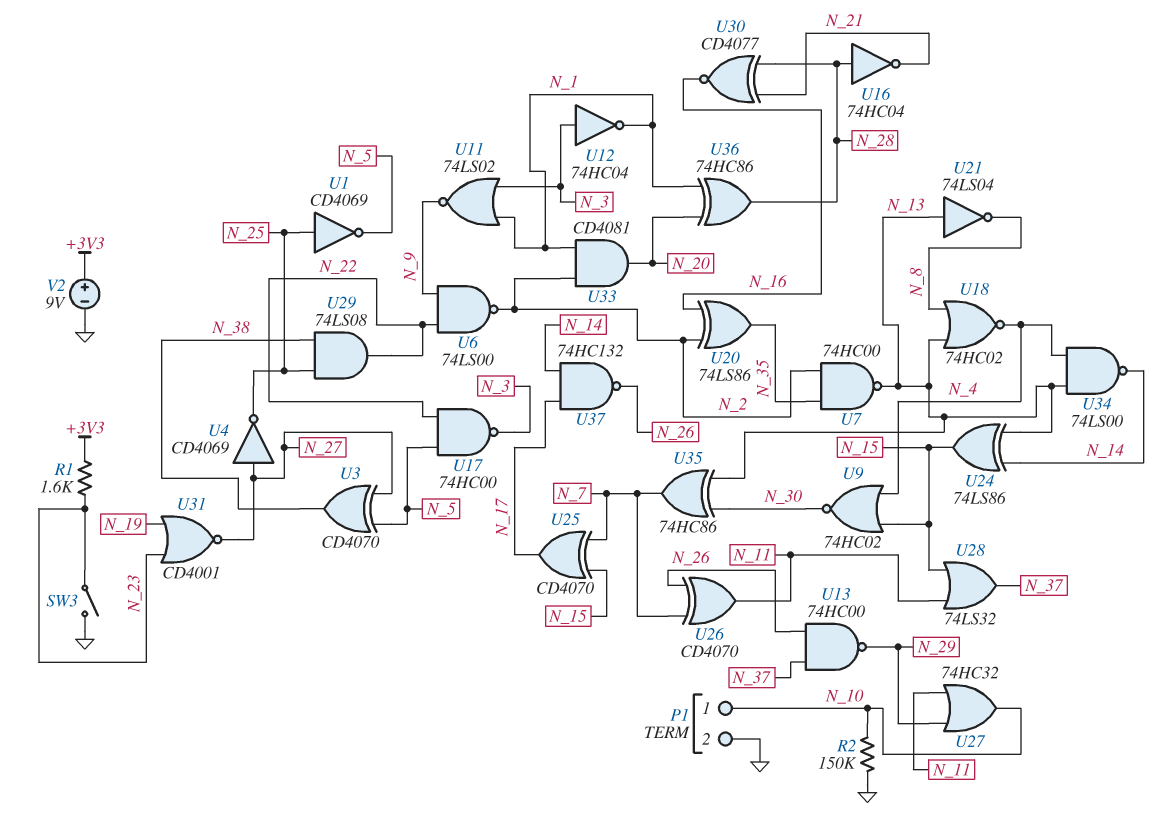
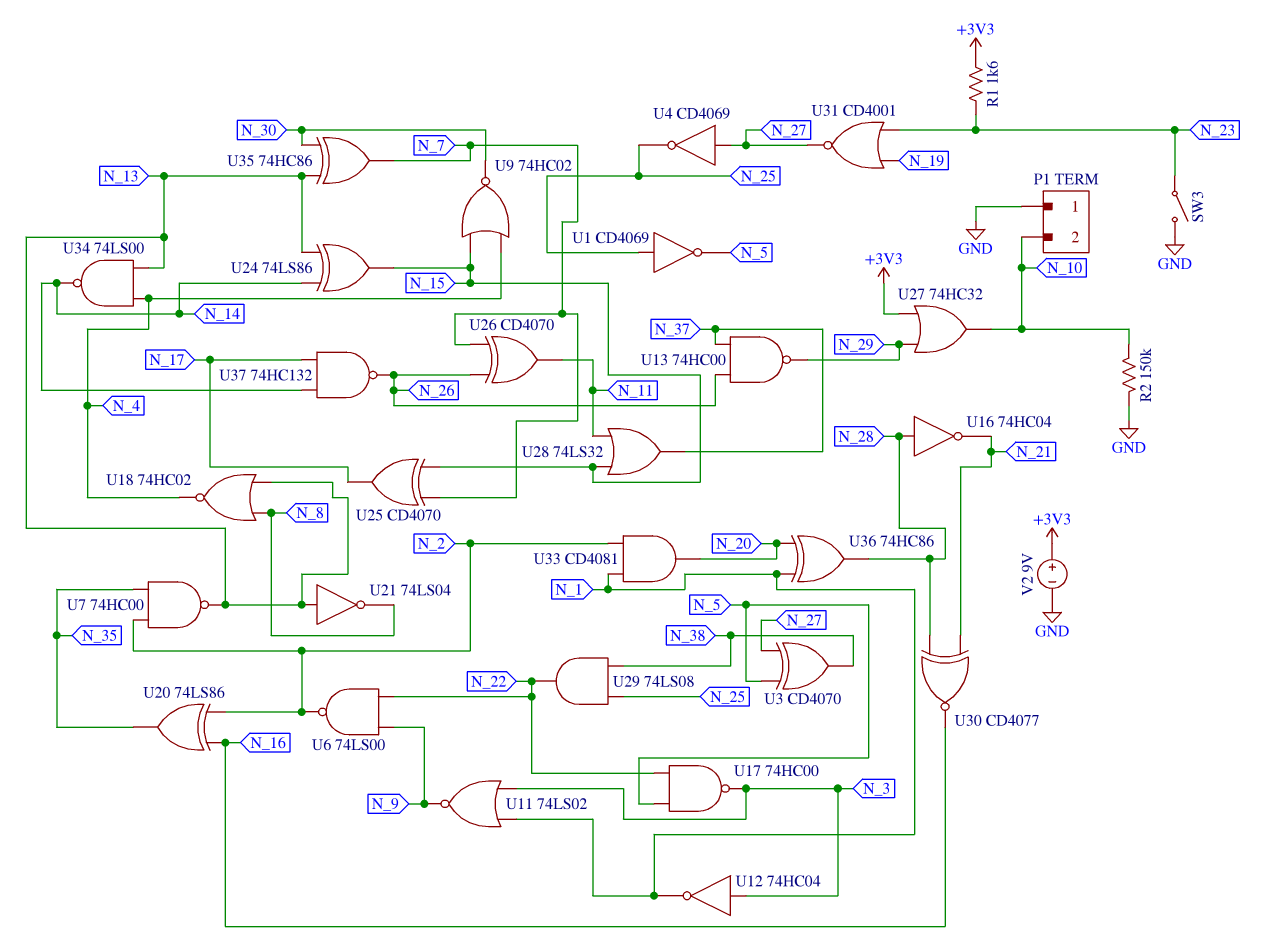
P1 pin 1: N_10 -> GND
P1 pin 2: GND -> N_10
U27: OR 74HC32 (in N_11, in N_29, out N_10) -> OR 74HC32 (in +3V3, in N_29, out N_10)

